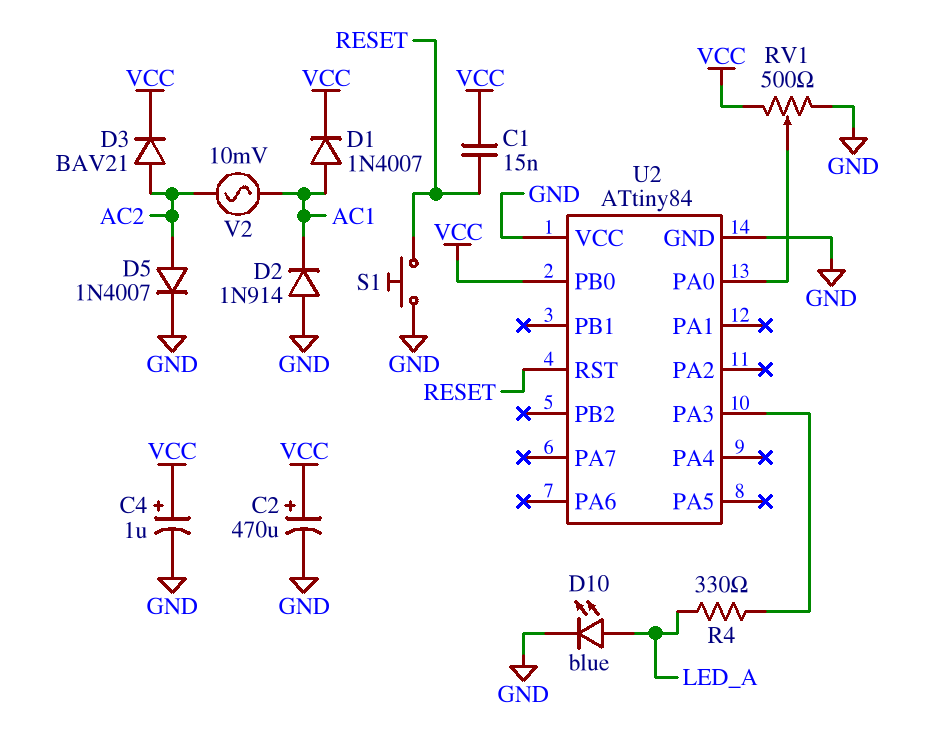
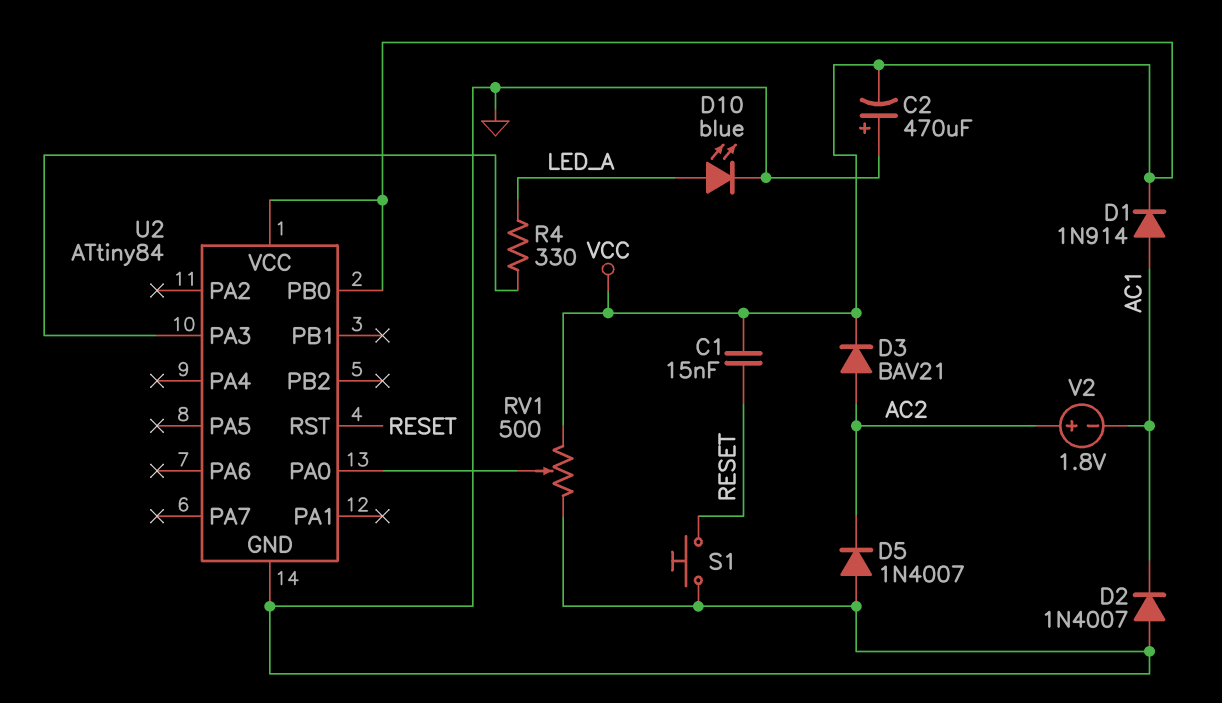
C2: 470uF (plus VCC, minus GND) -> 470uF (plus GND, minus VCC)
C4: 1uF (plus VCC, minus GND) -> none
D1: diode 1N4007 (A AC1, K VCC) -> diode 1N914 (A AC1, K VCC)
D2: diode 1N914 (A GND, K AC1) -> diode 1N4007 (A GND, K AC1)
D5: diode 1N4007 (A AC2, K GND) -> diode 1N4007 (A GND, K AC2)
U2 pin VCC: GND -> VCC
V2: AC 10mV (AC1, AC2) -> 1.8V (plus AC2, minus AC1)

